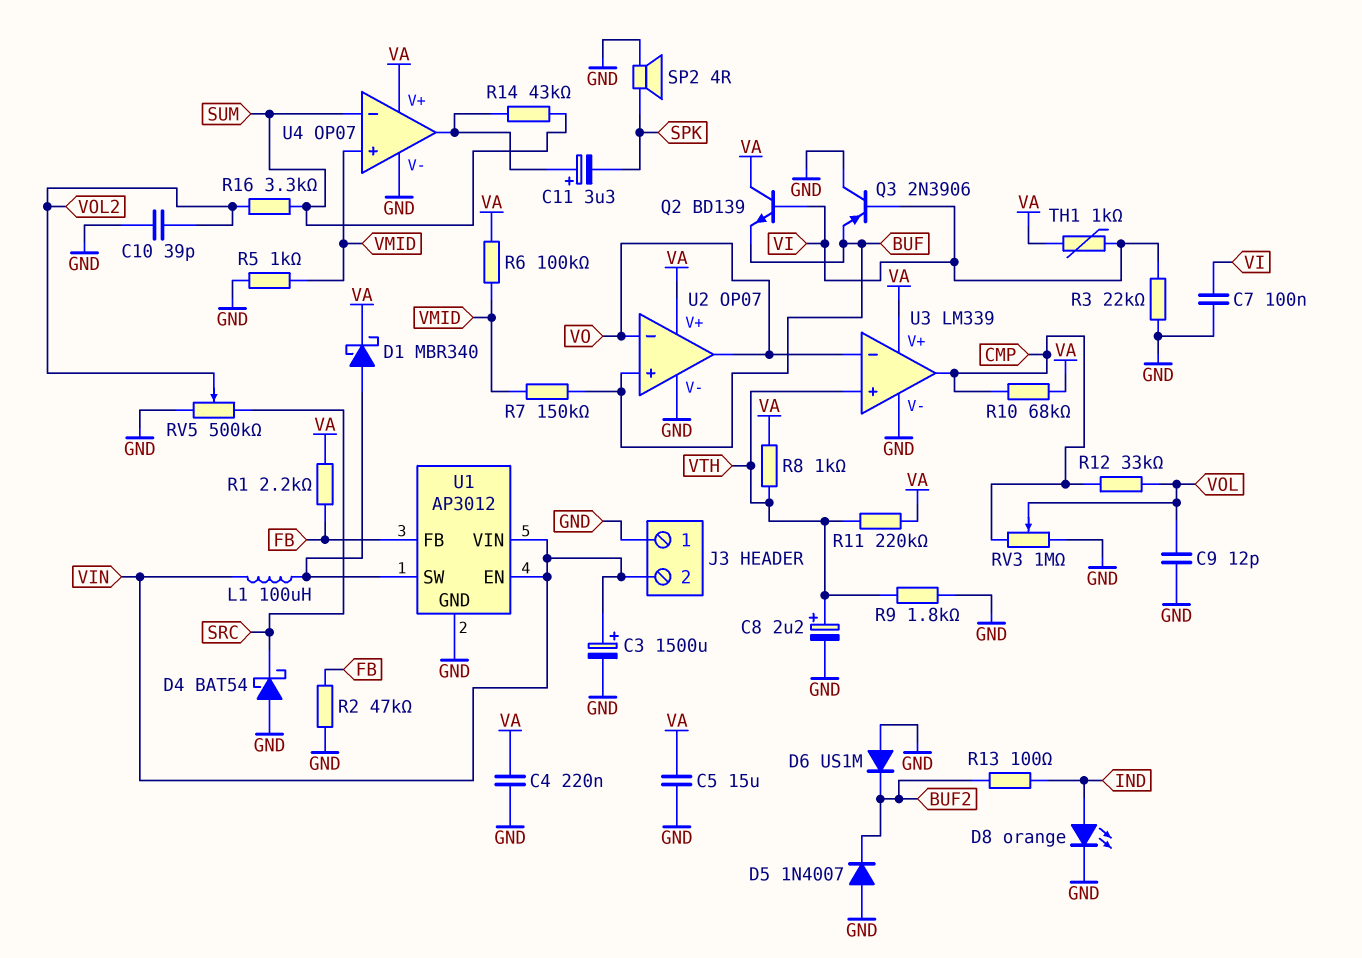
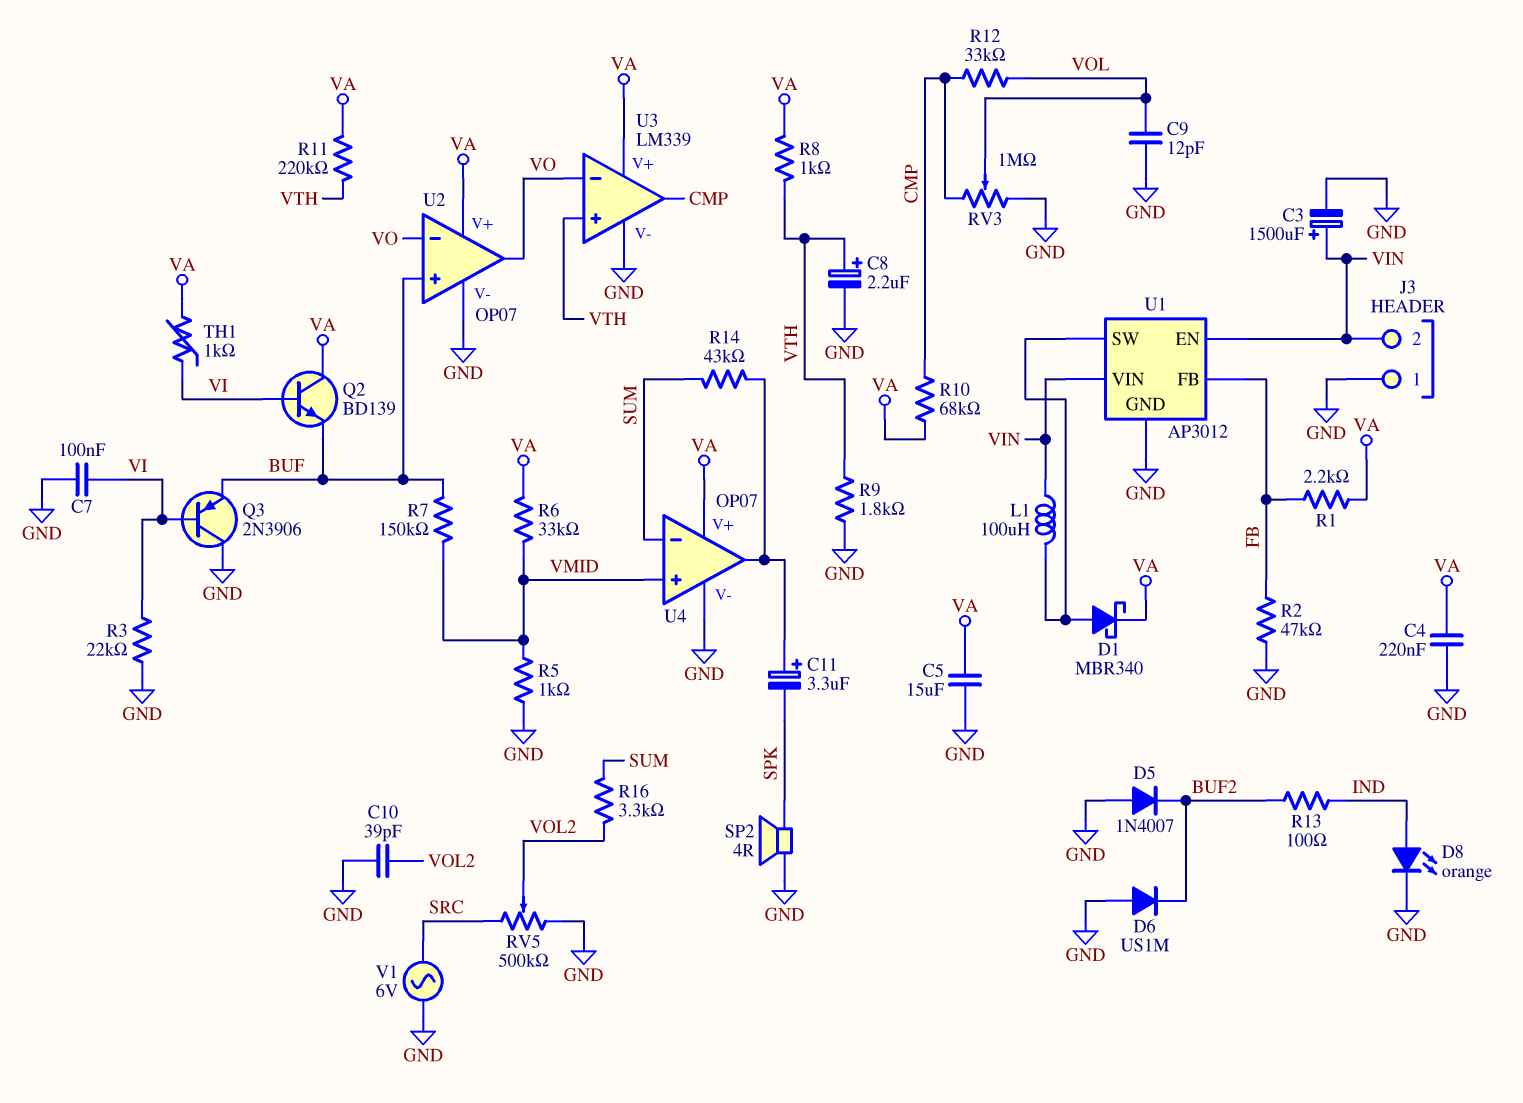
D4: schottky BAT54 (A GND, K SRC) -> none
R6: 100k (VA, VMID) -> 33k (VA, VMID)
V1: none -> AC 6V (GND, SRC)

